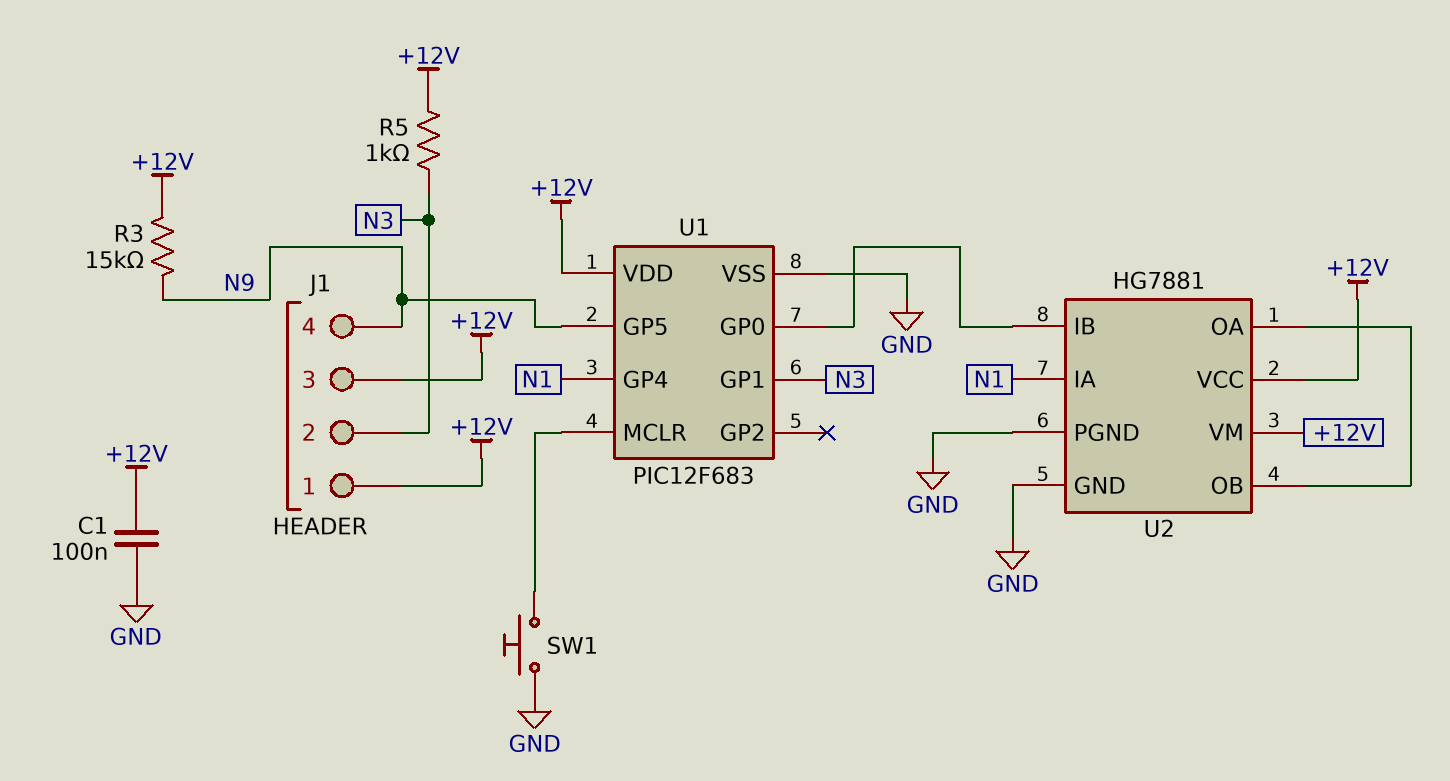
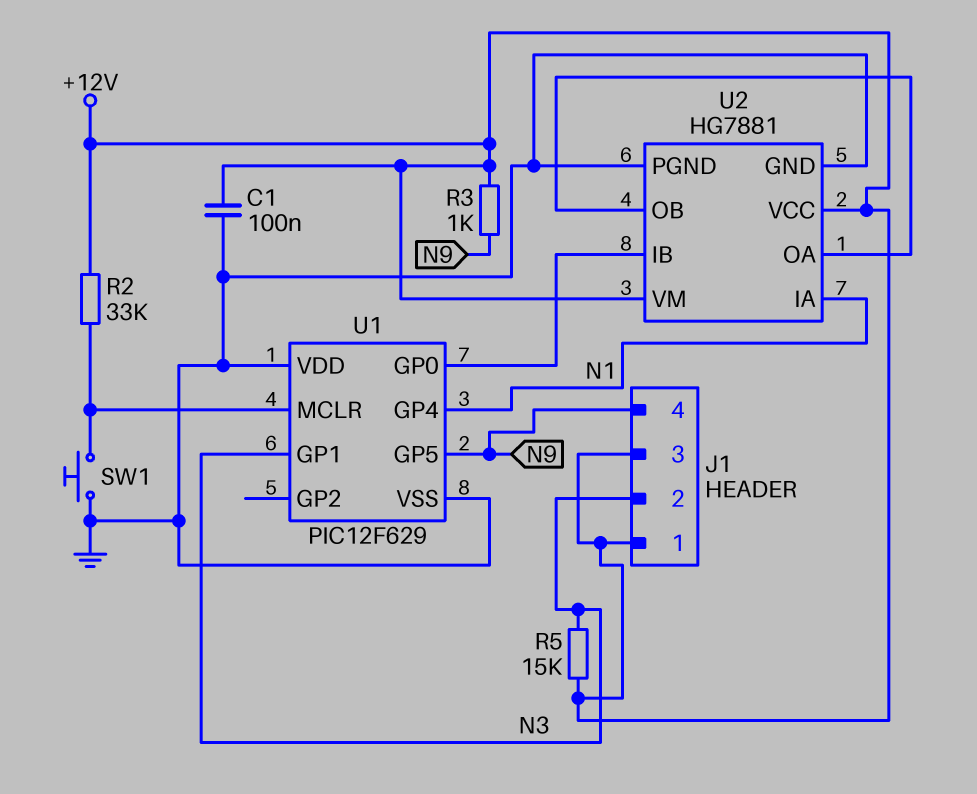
R2: none -> 33k (+12V, U1/MCLR)
R3: 15k (+12V, N9) -> 1k (+12V, N9)
R5: 1k (+12V, N3) -> 15k (+12V, N3)
U1: PIC12F683 -> PIC12F629
U1 pin VDD: +12V -> GND

